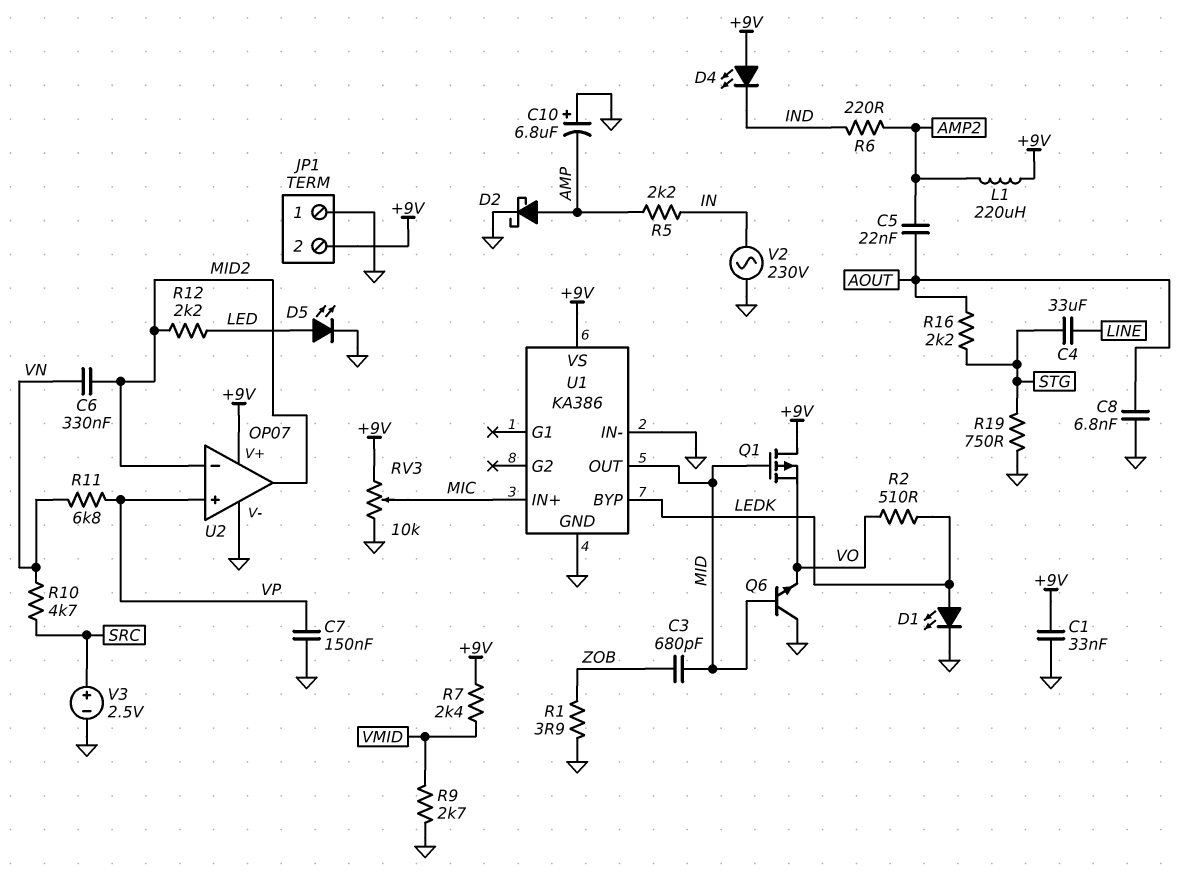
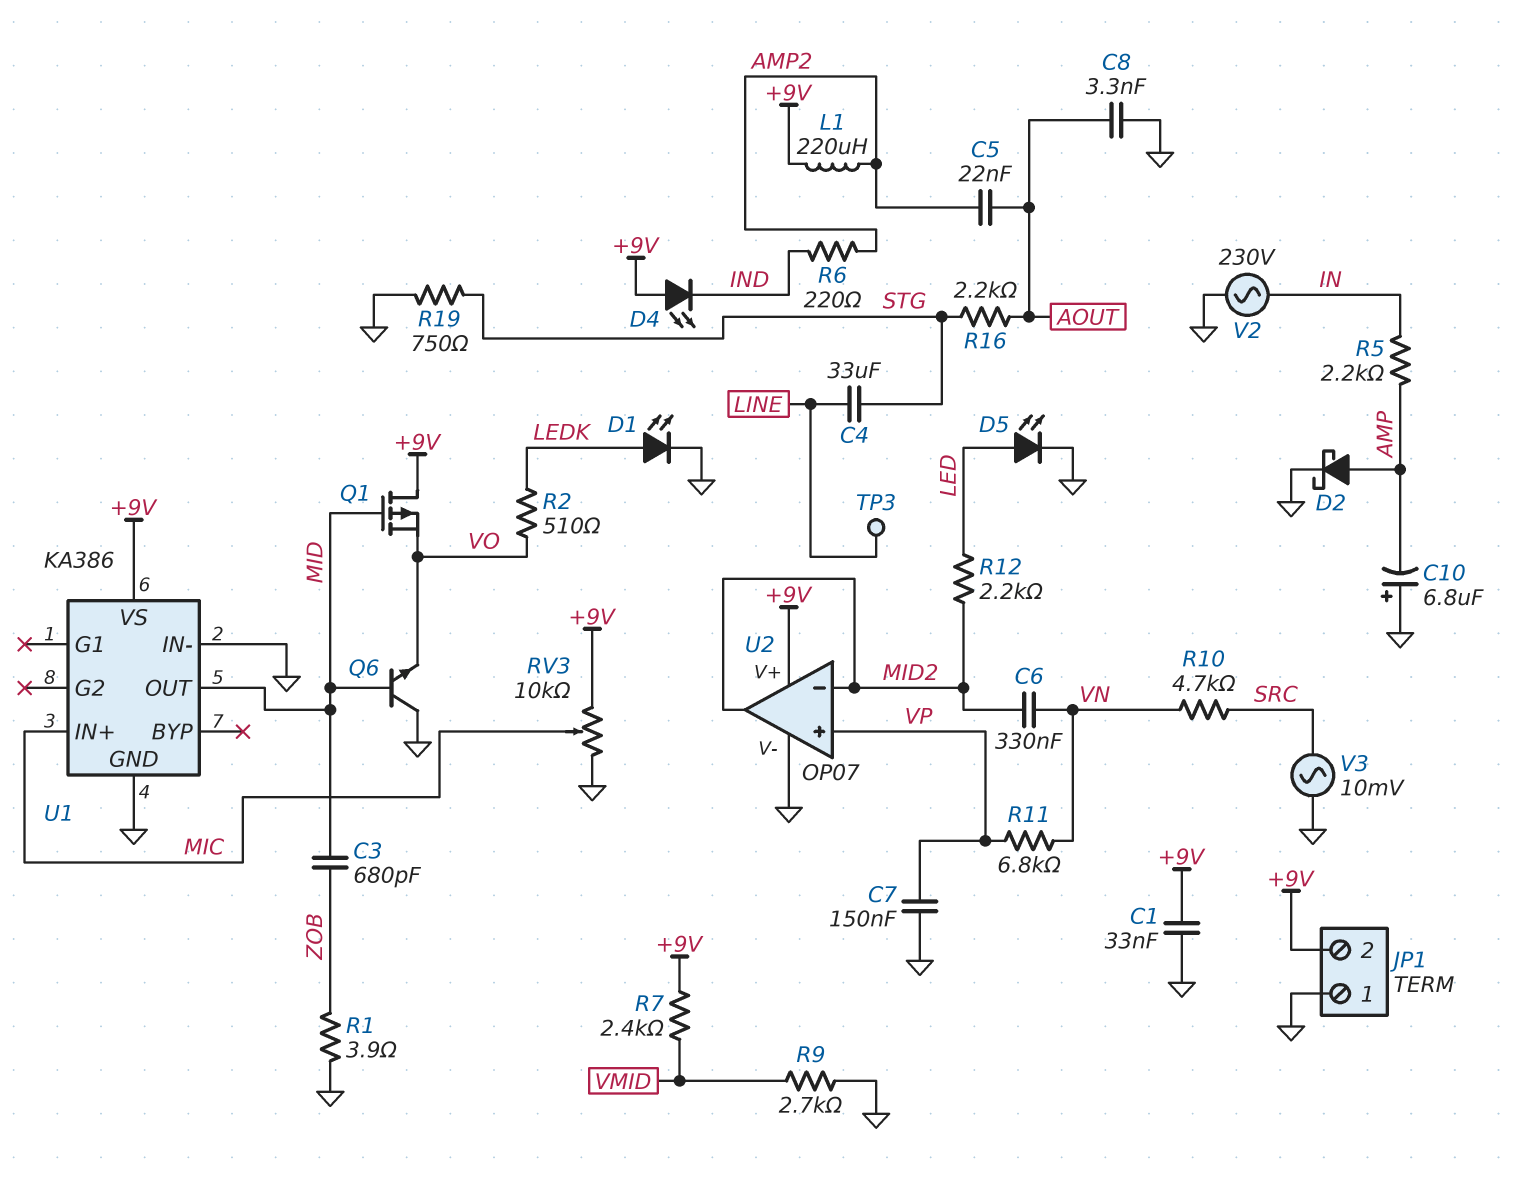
C8: 6.8nF (AOUT, GND) -> 3.3nF (AOUT, GND)
TP3: none -> test point (LINE)
U1 pin BYP: LEDK -> none
V3: 2.5V (plus SRC, minus GND) -> AC 10mV (GND, SRC)

